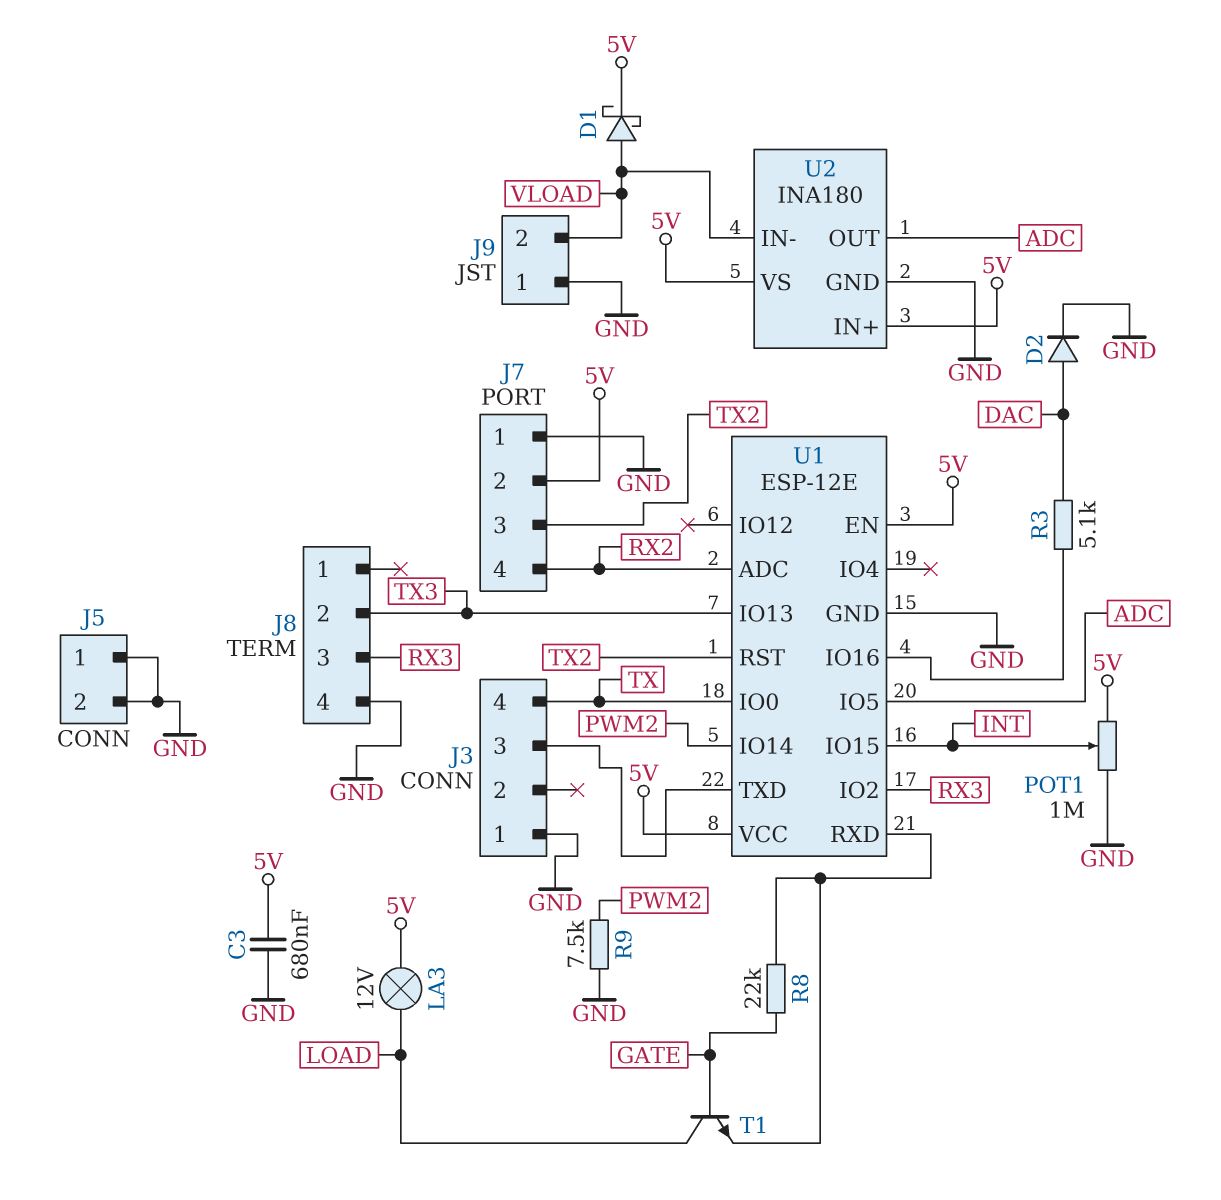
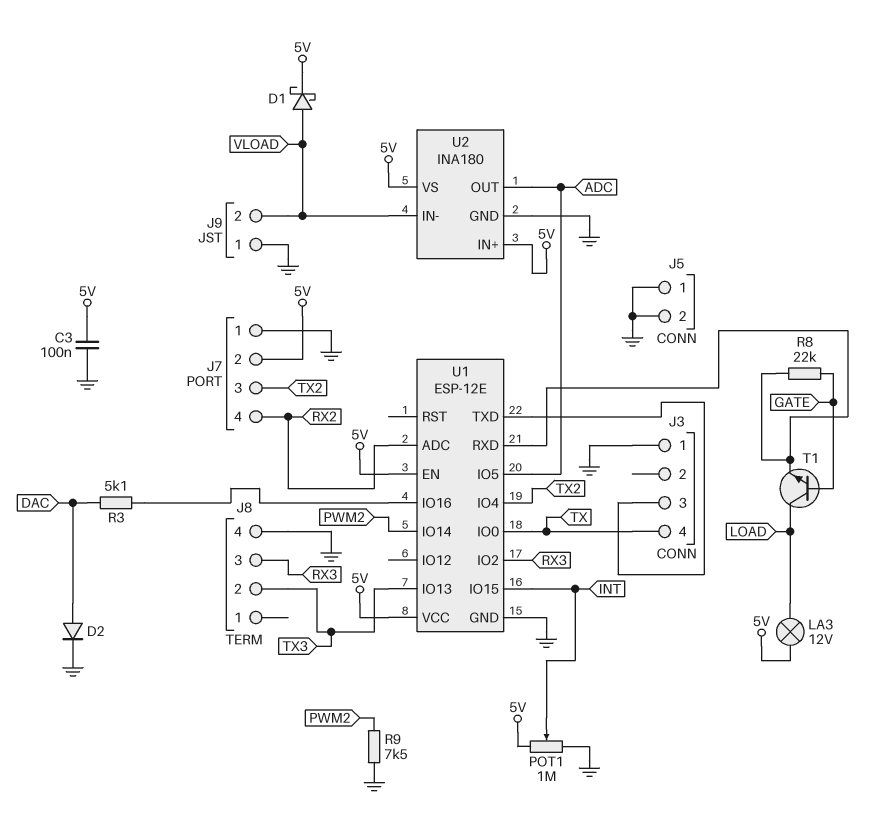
C3: 680nF (5V, GND) -> 100nF (5V, GND)
U1 pin IO4: none -> TX2
U1 pin RST: TX2 -> none

